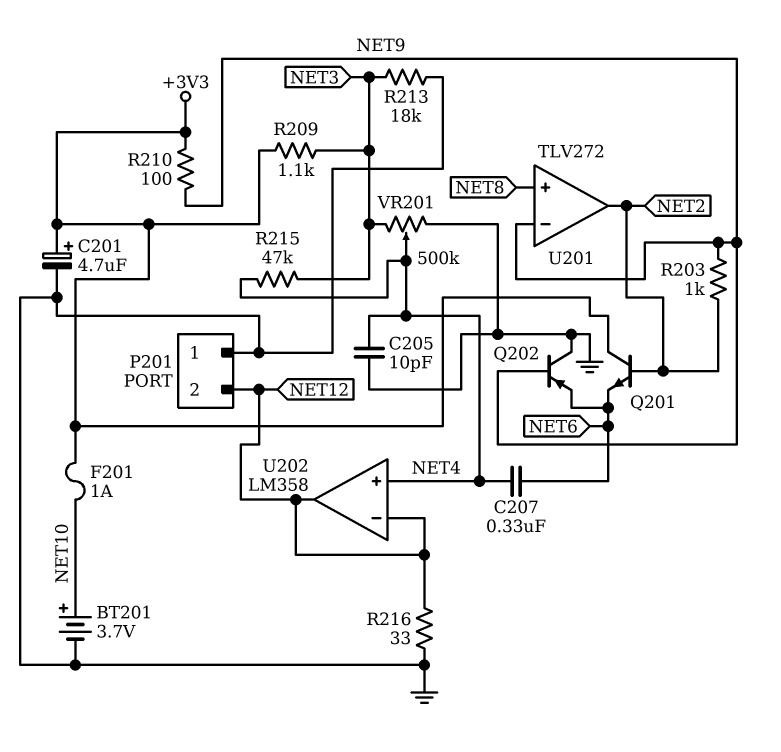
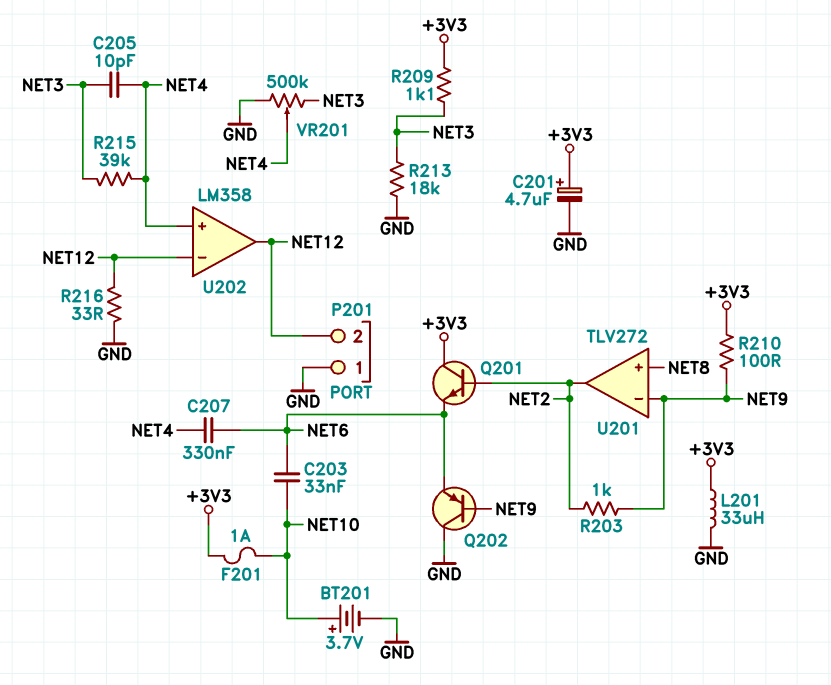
C203: none -> 33nF (NET6, NET10)
C205: 10pF (GND, NET4) -> 10pF (NET3, NET4)
L201: none -> 33uH (+3V3, GND)
R215: 47k (NET3, NET4) -> 39k (NET3, NET4)

